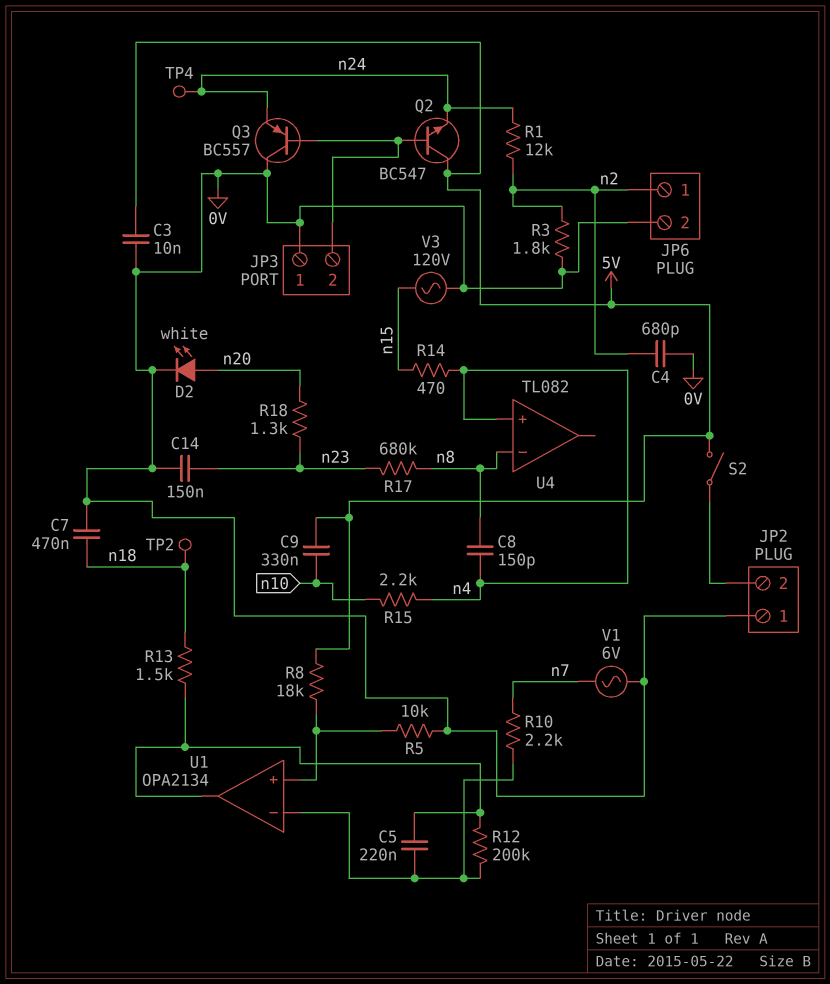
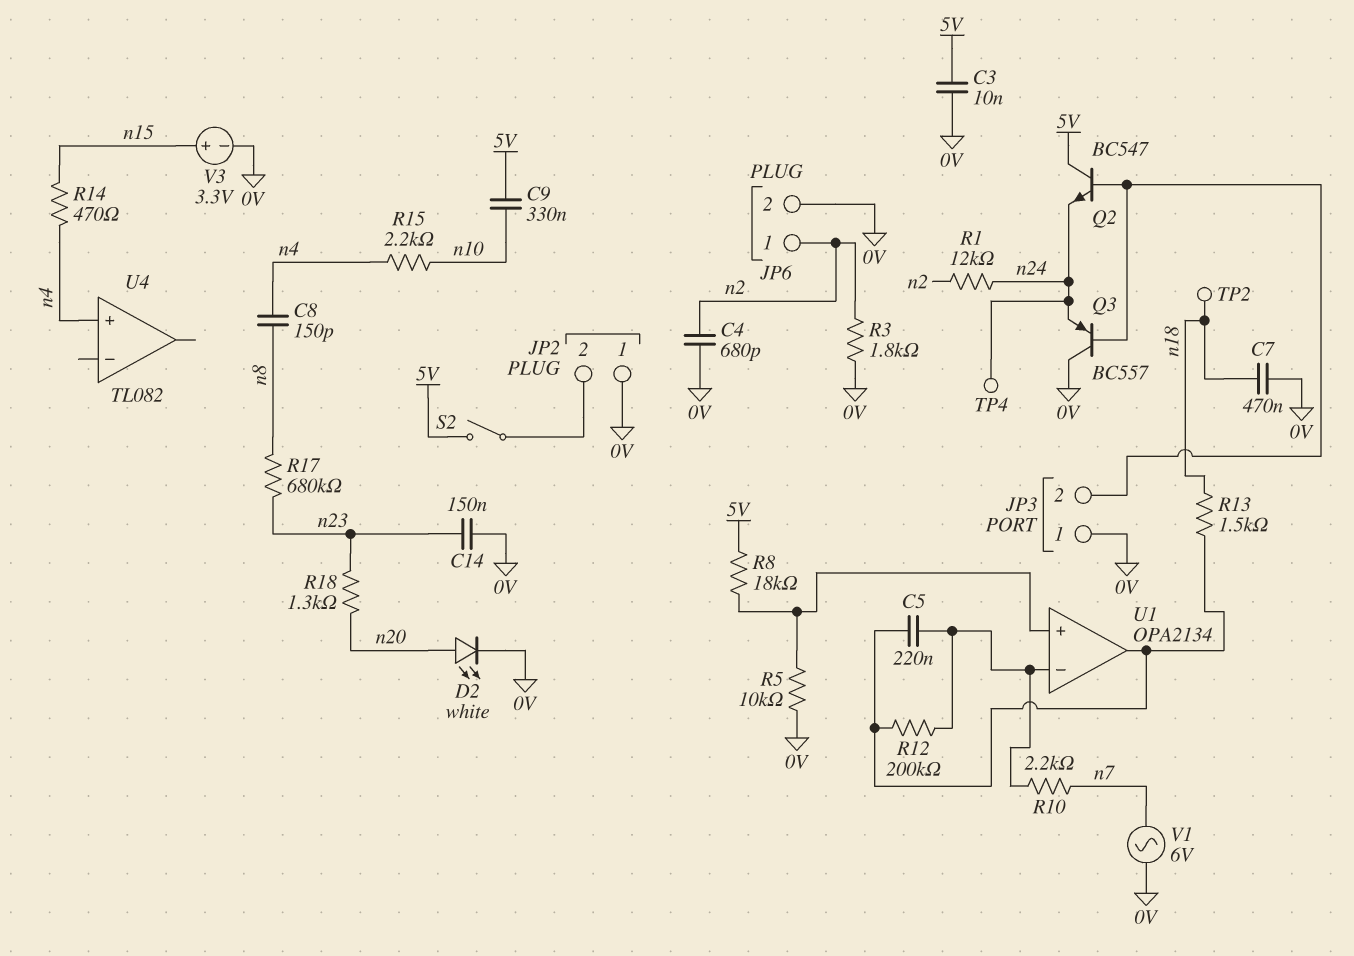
U4 pin in-: n8 -> none
V3: AC 120V (0V, n15) -> 3.3V (plus n15, minus 0V)

